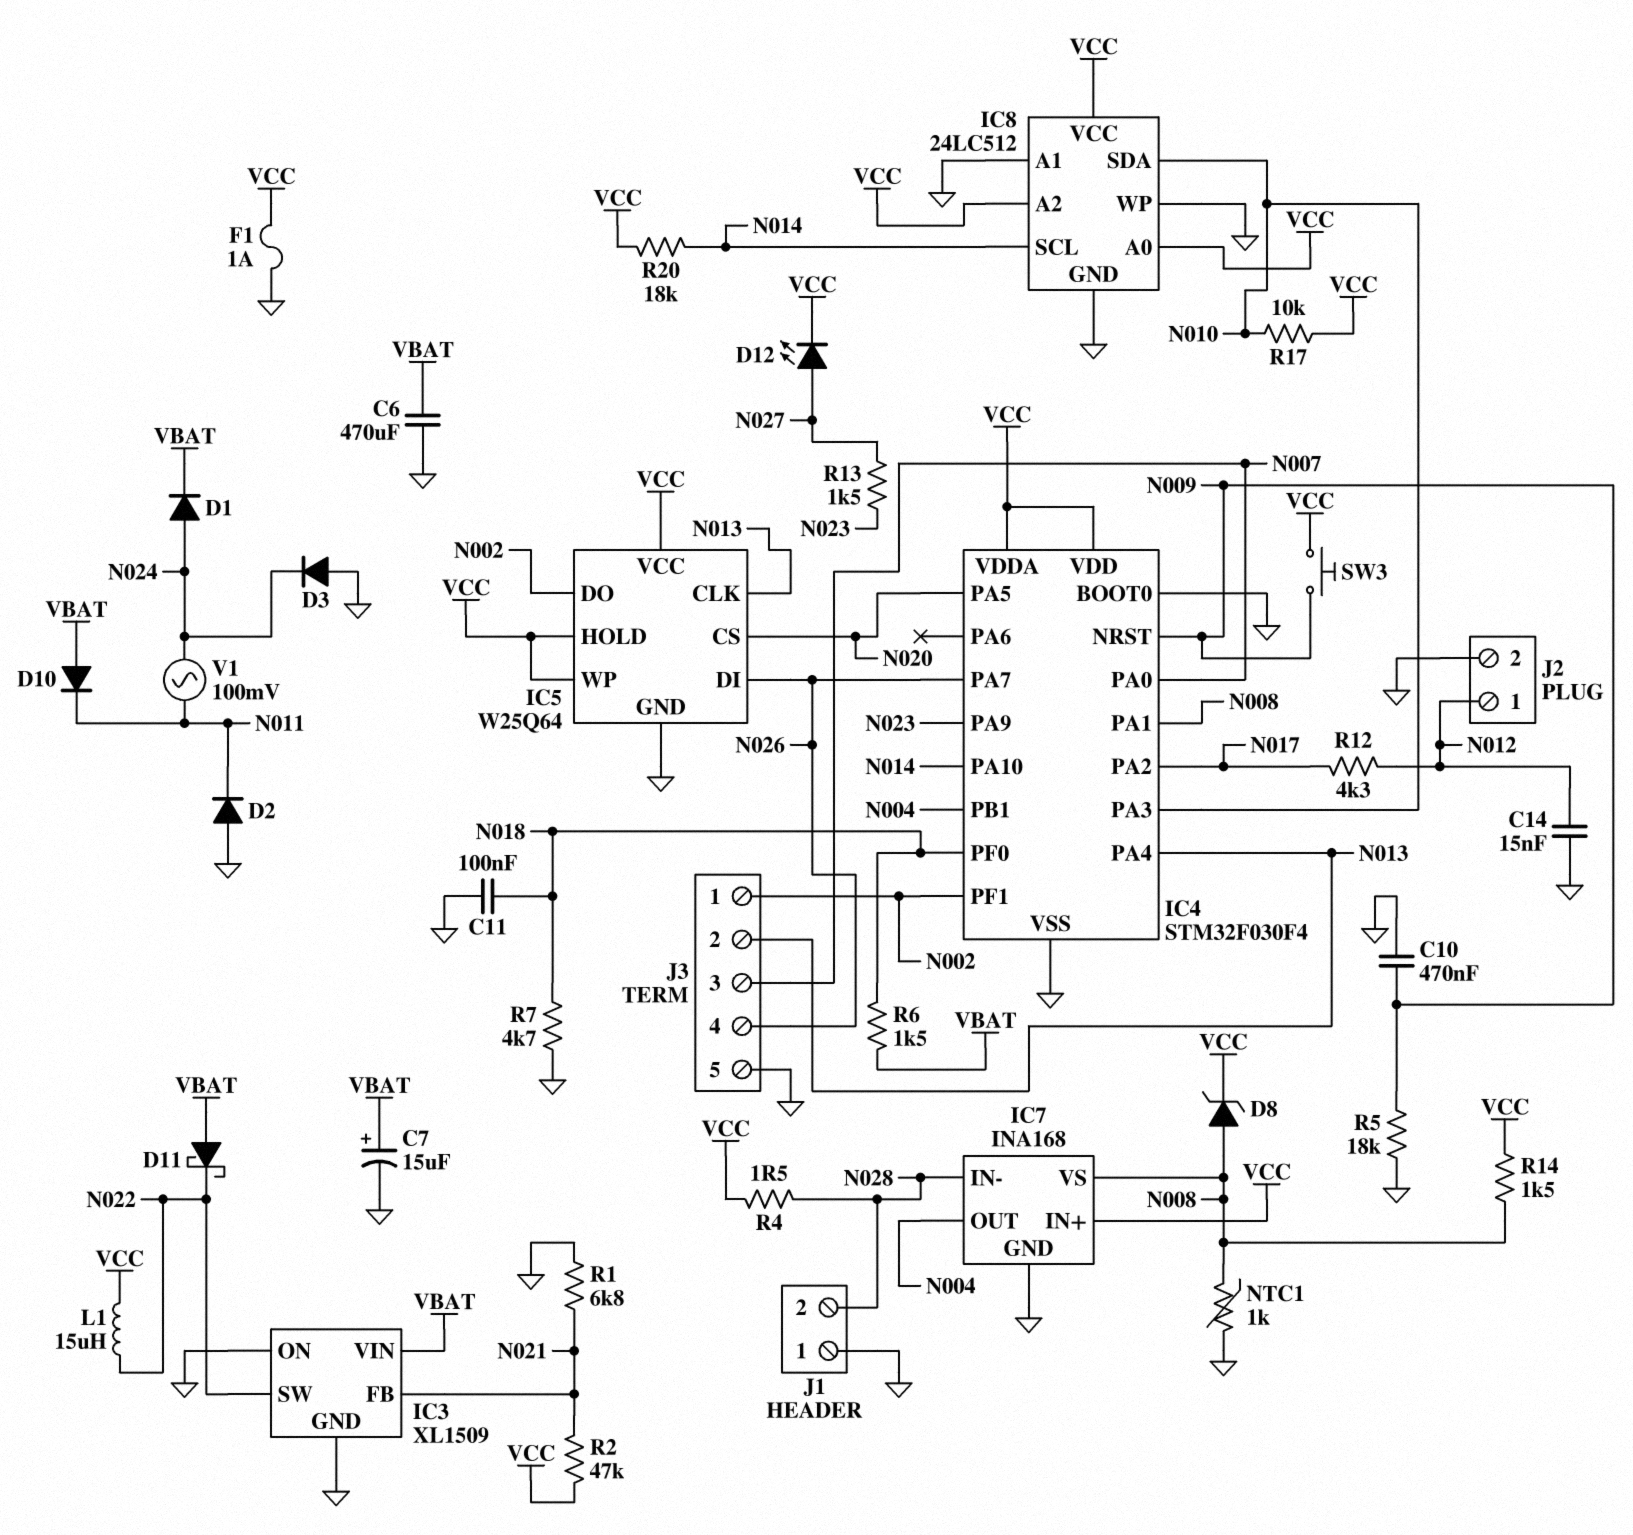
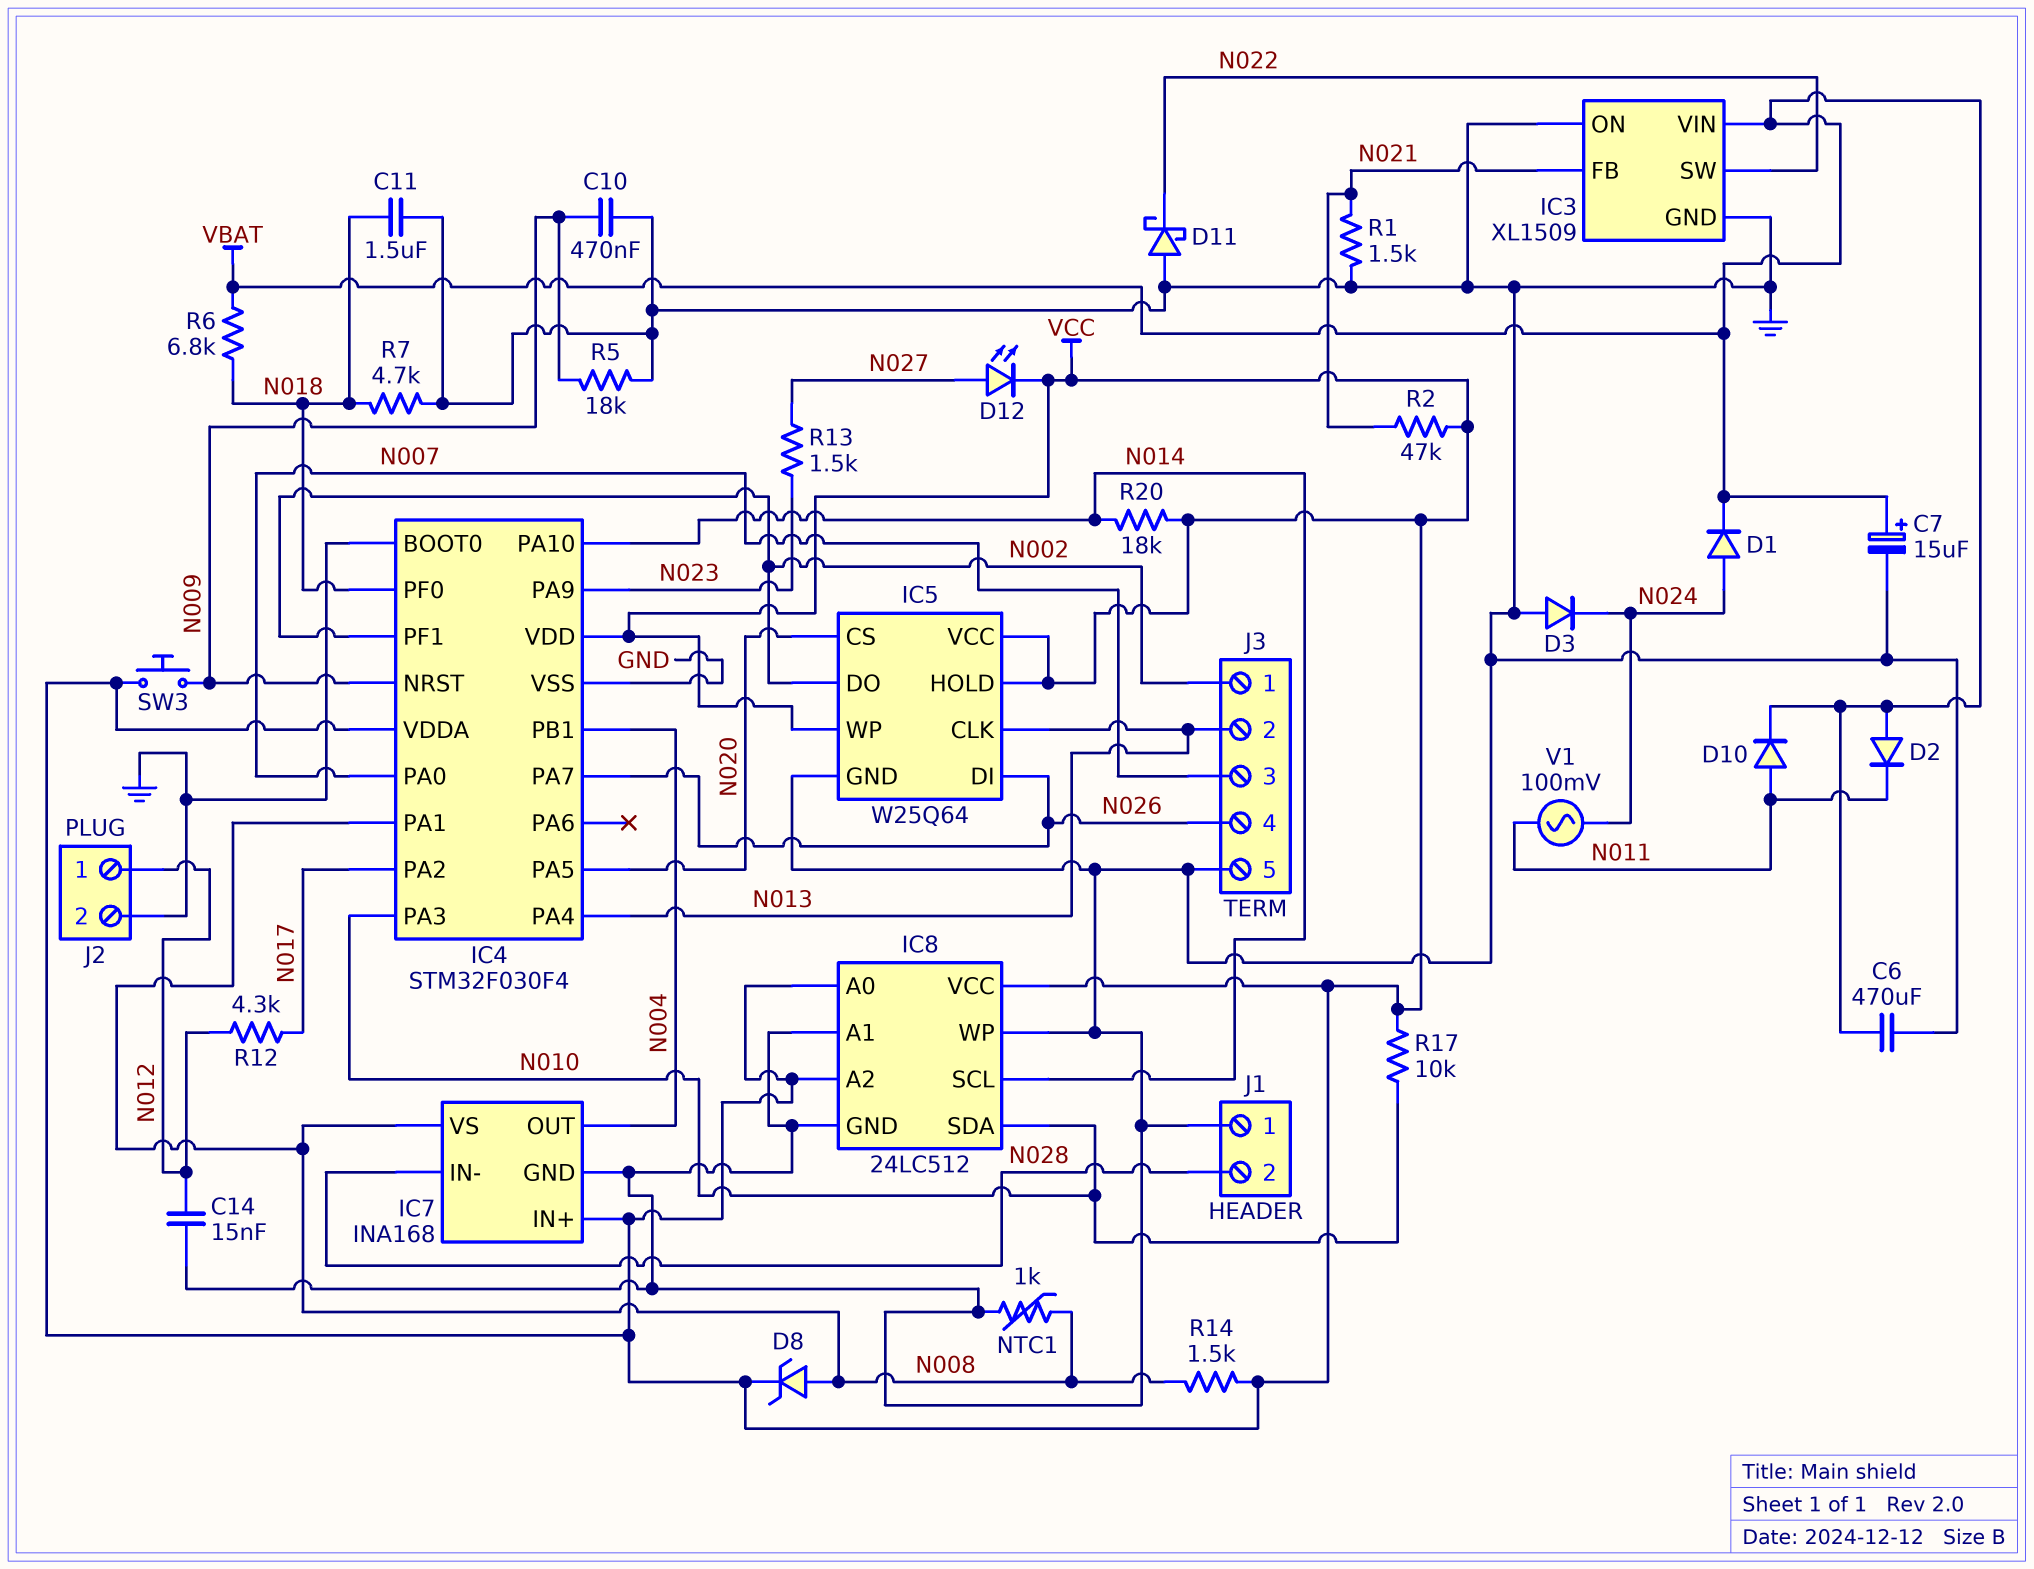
C11: 100nF (GND, N018) -> 1.5uF (GND, N018)
D2: diode (A GND, K N011) -> diode (A VBAT, K N011)
D10: diode (A VBAT, K N011) -> diode (A N011, K VBAT)
D11: schottky (A VBAT, K N022) -> schottky (A GND, K N022)
F1: 1A (GND, VCC) -> none
L1: 15uH (N022, VCC) -> none
R1: 6.8k (GND, N021) -> 1.5k (GND, N021)
R4: 1.5 (N028, VCC) -> none
R6: 1.5k (N018, VBAT) -> 6.8k (N018, VBAT)

